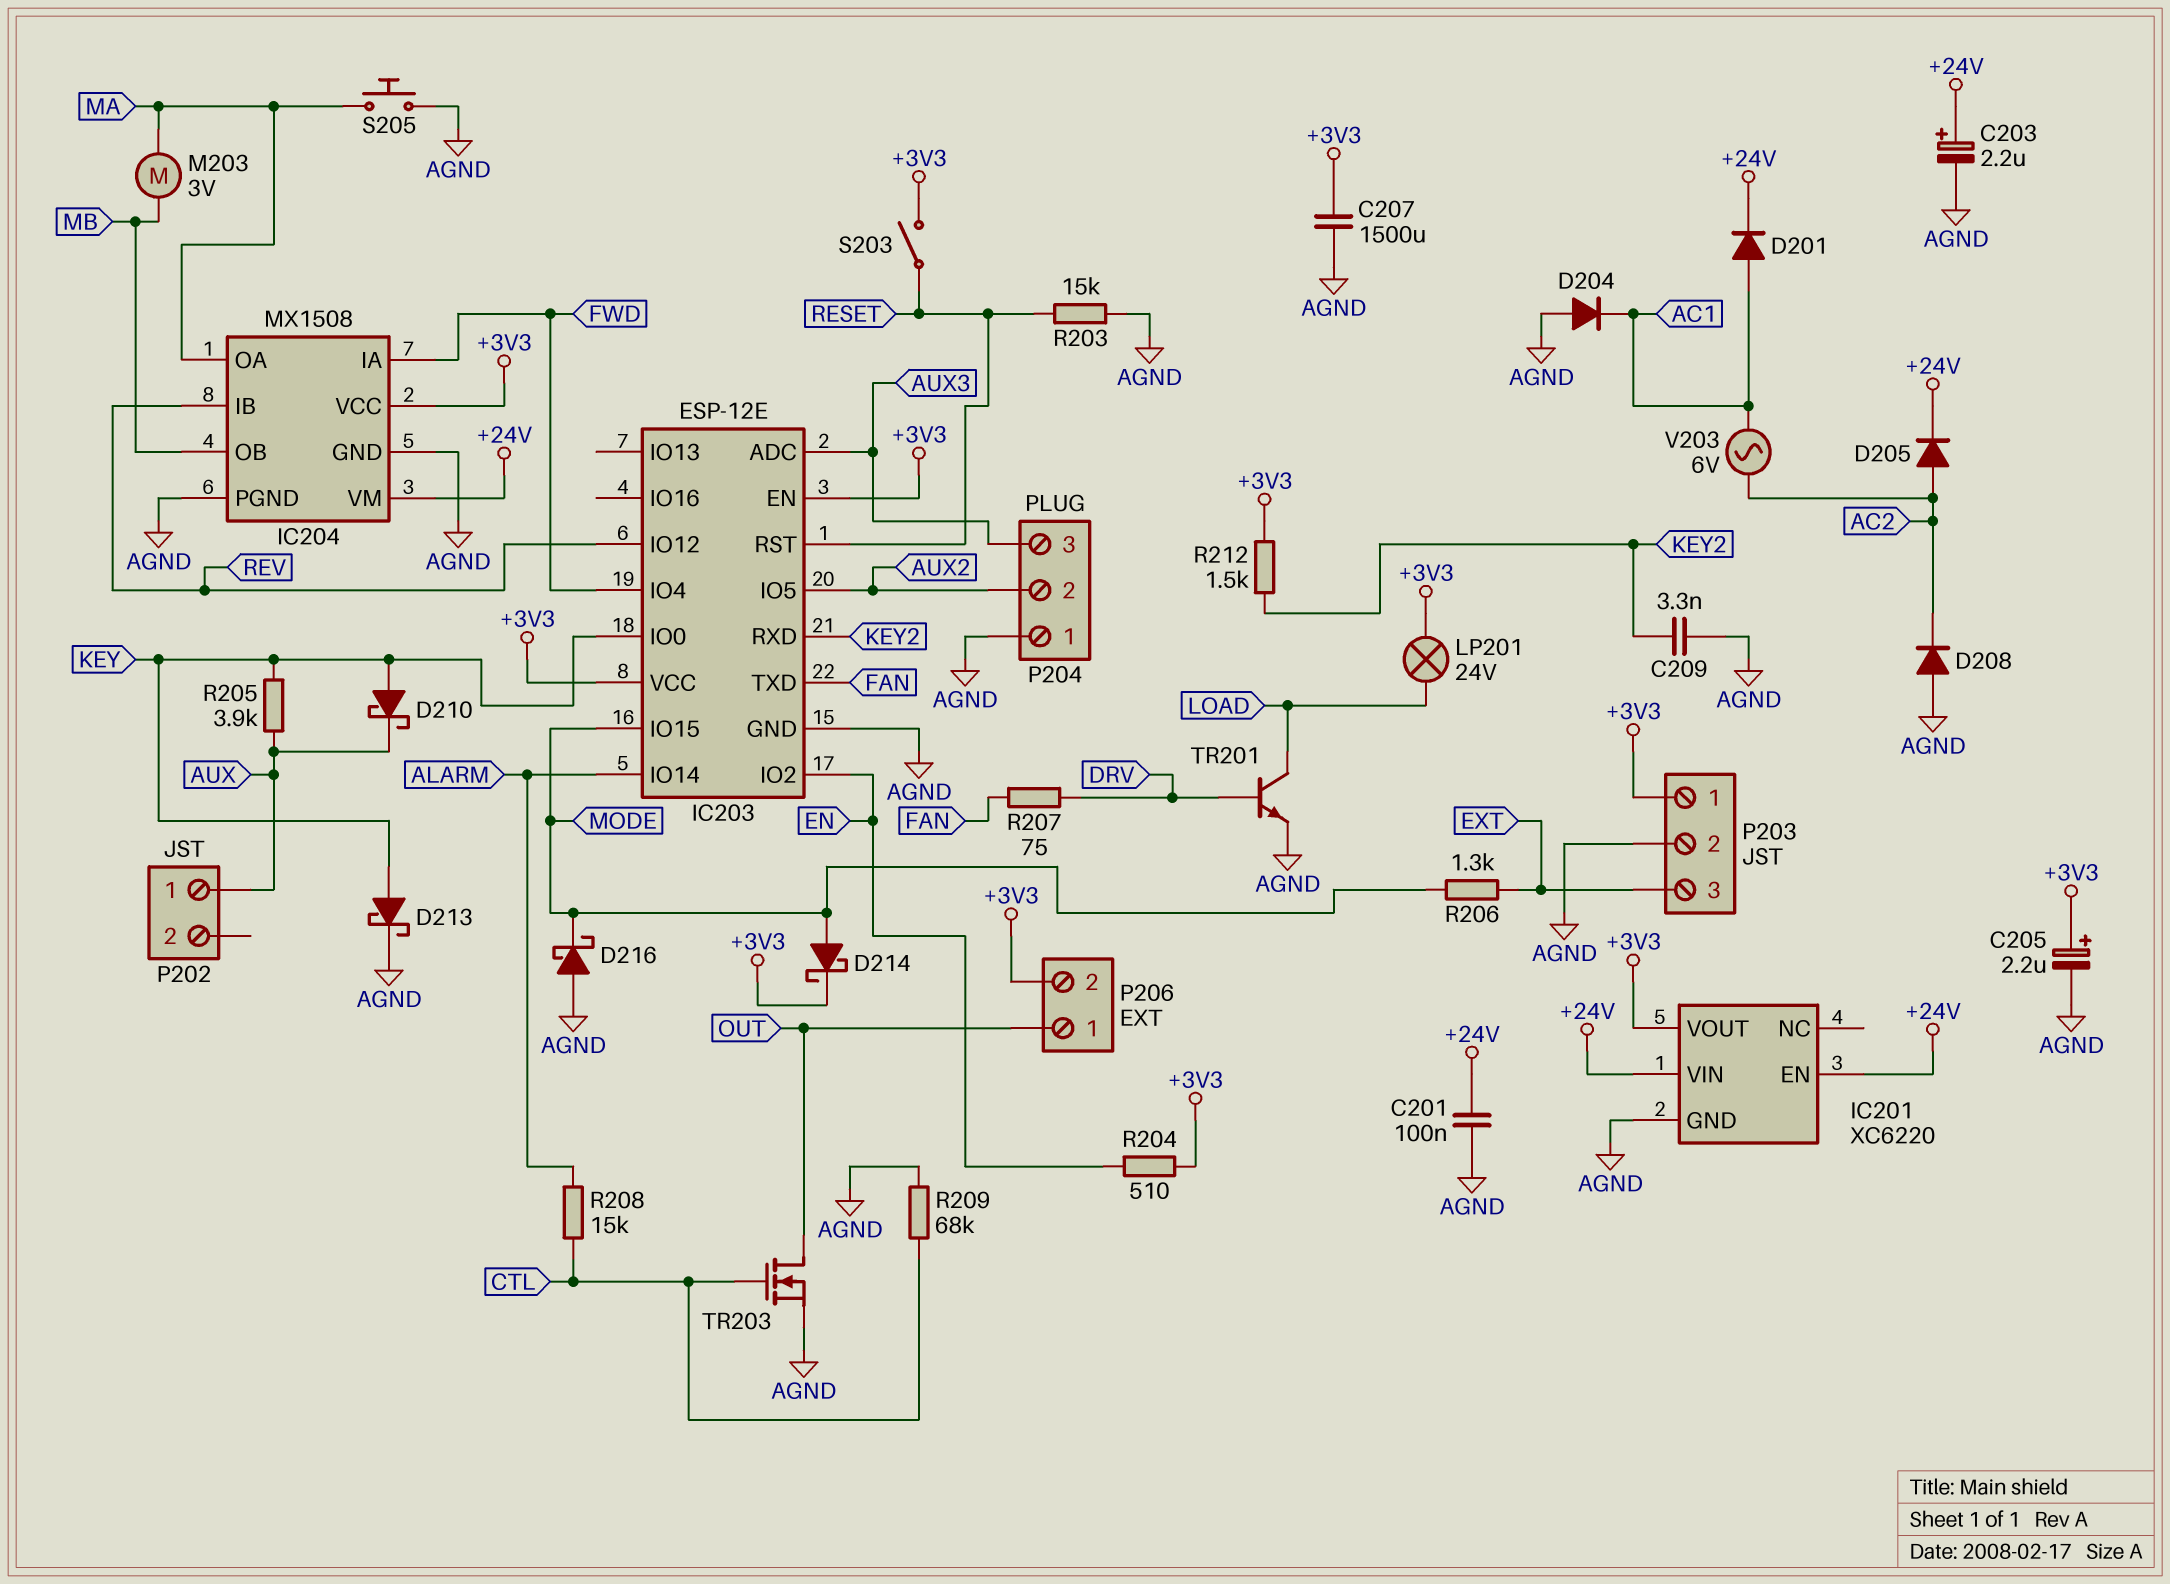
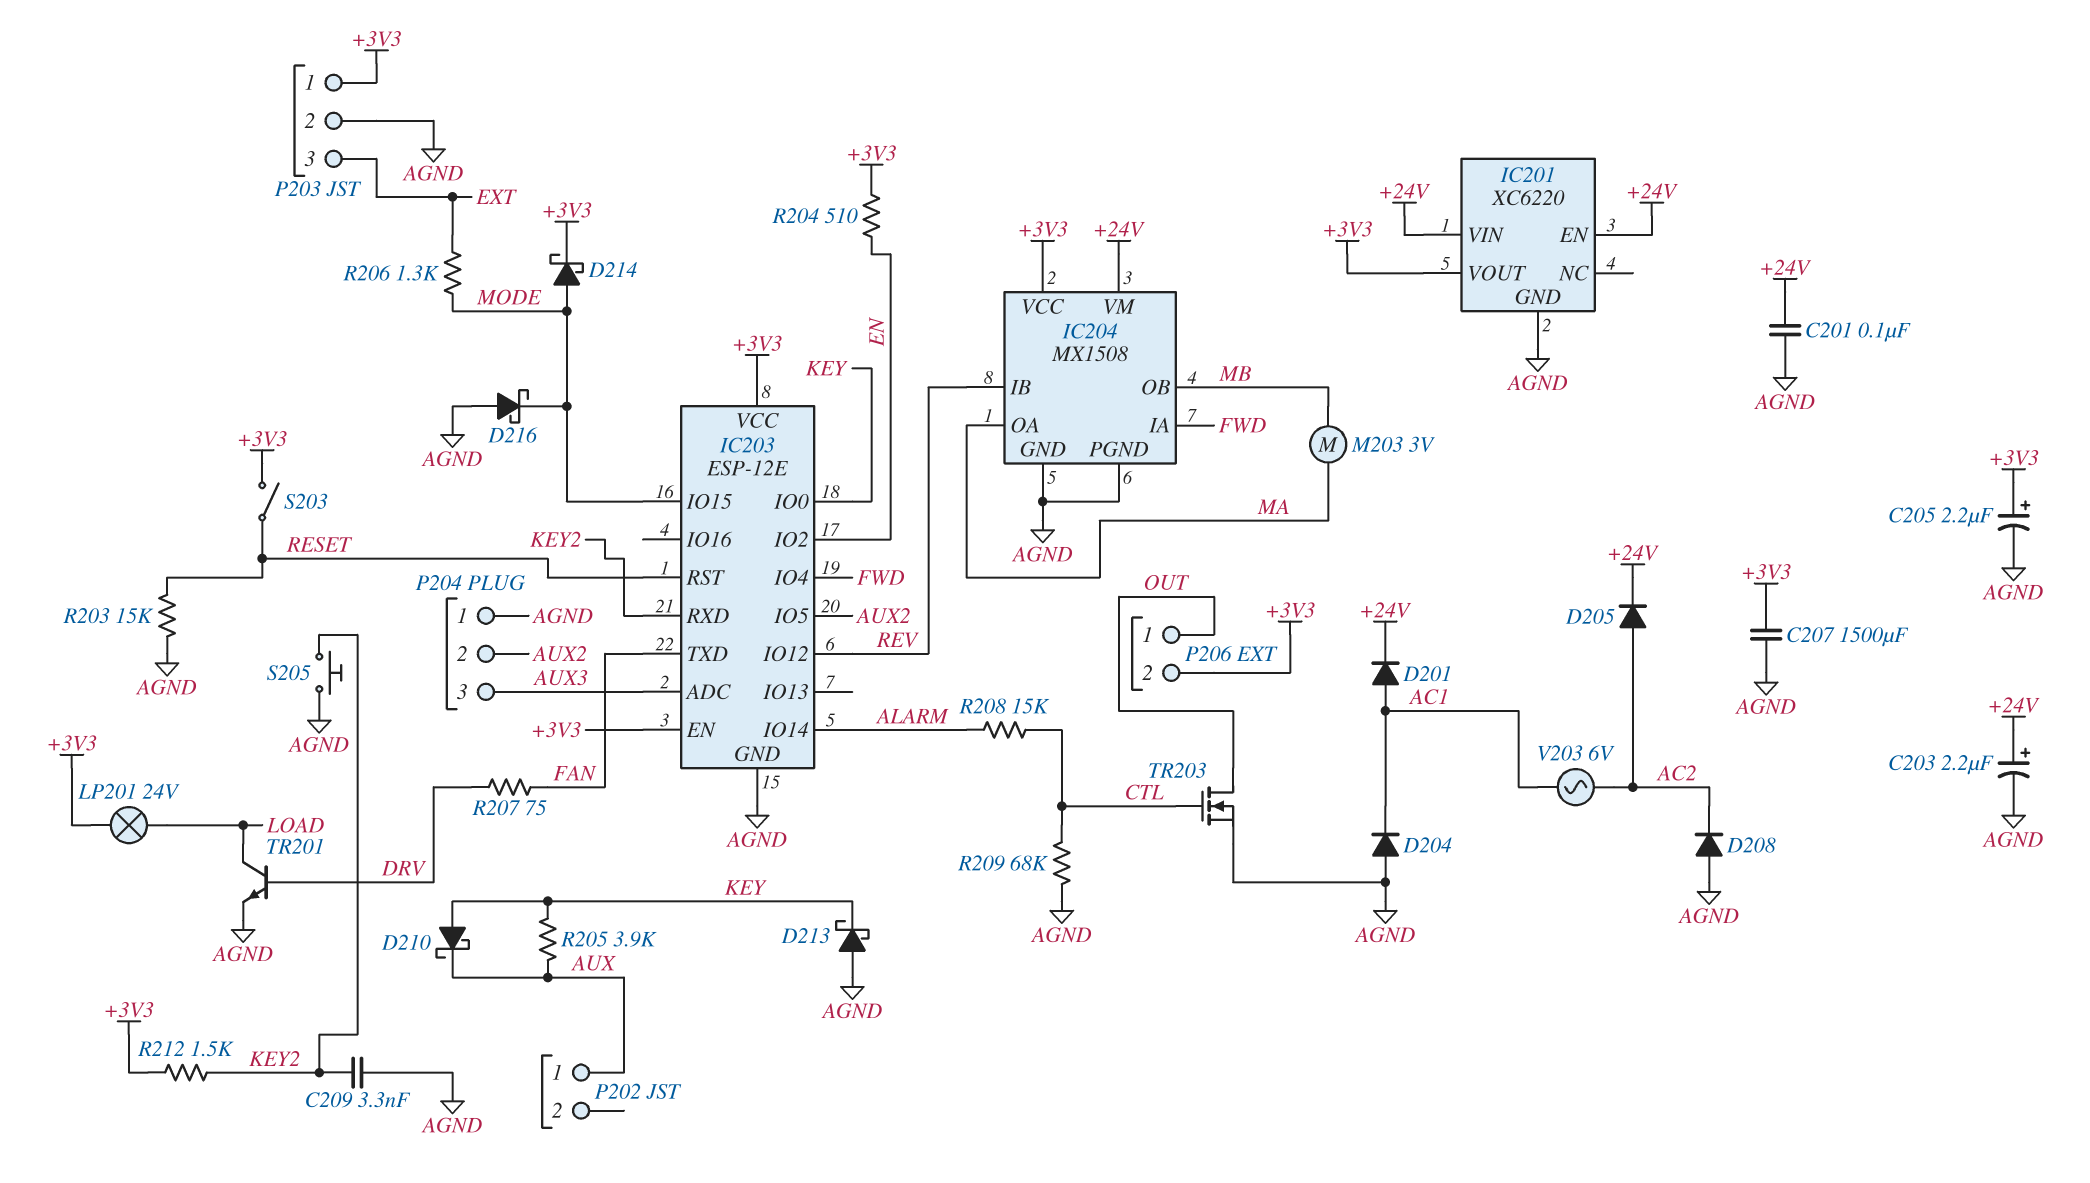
D213: schottky (A KEY, K AGND) -> schottky (A AGND, K KEY)
S205: button (AGND, MA) -> button (AGND, KEY2)

